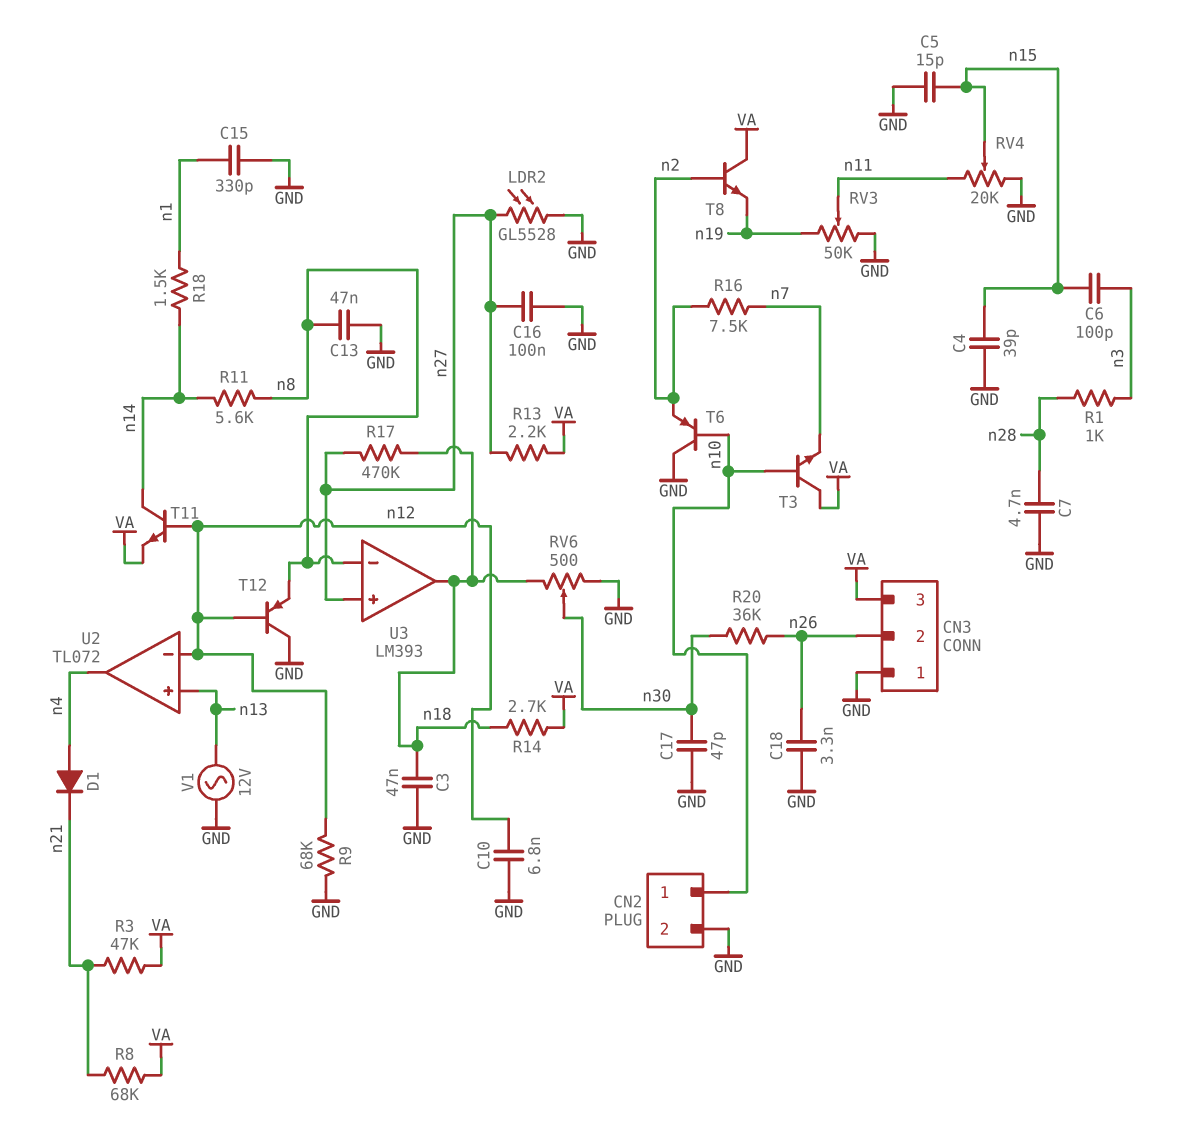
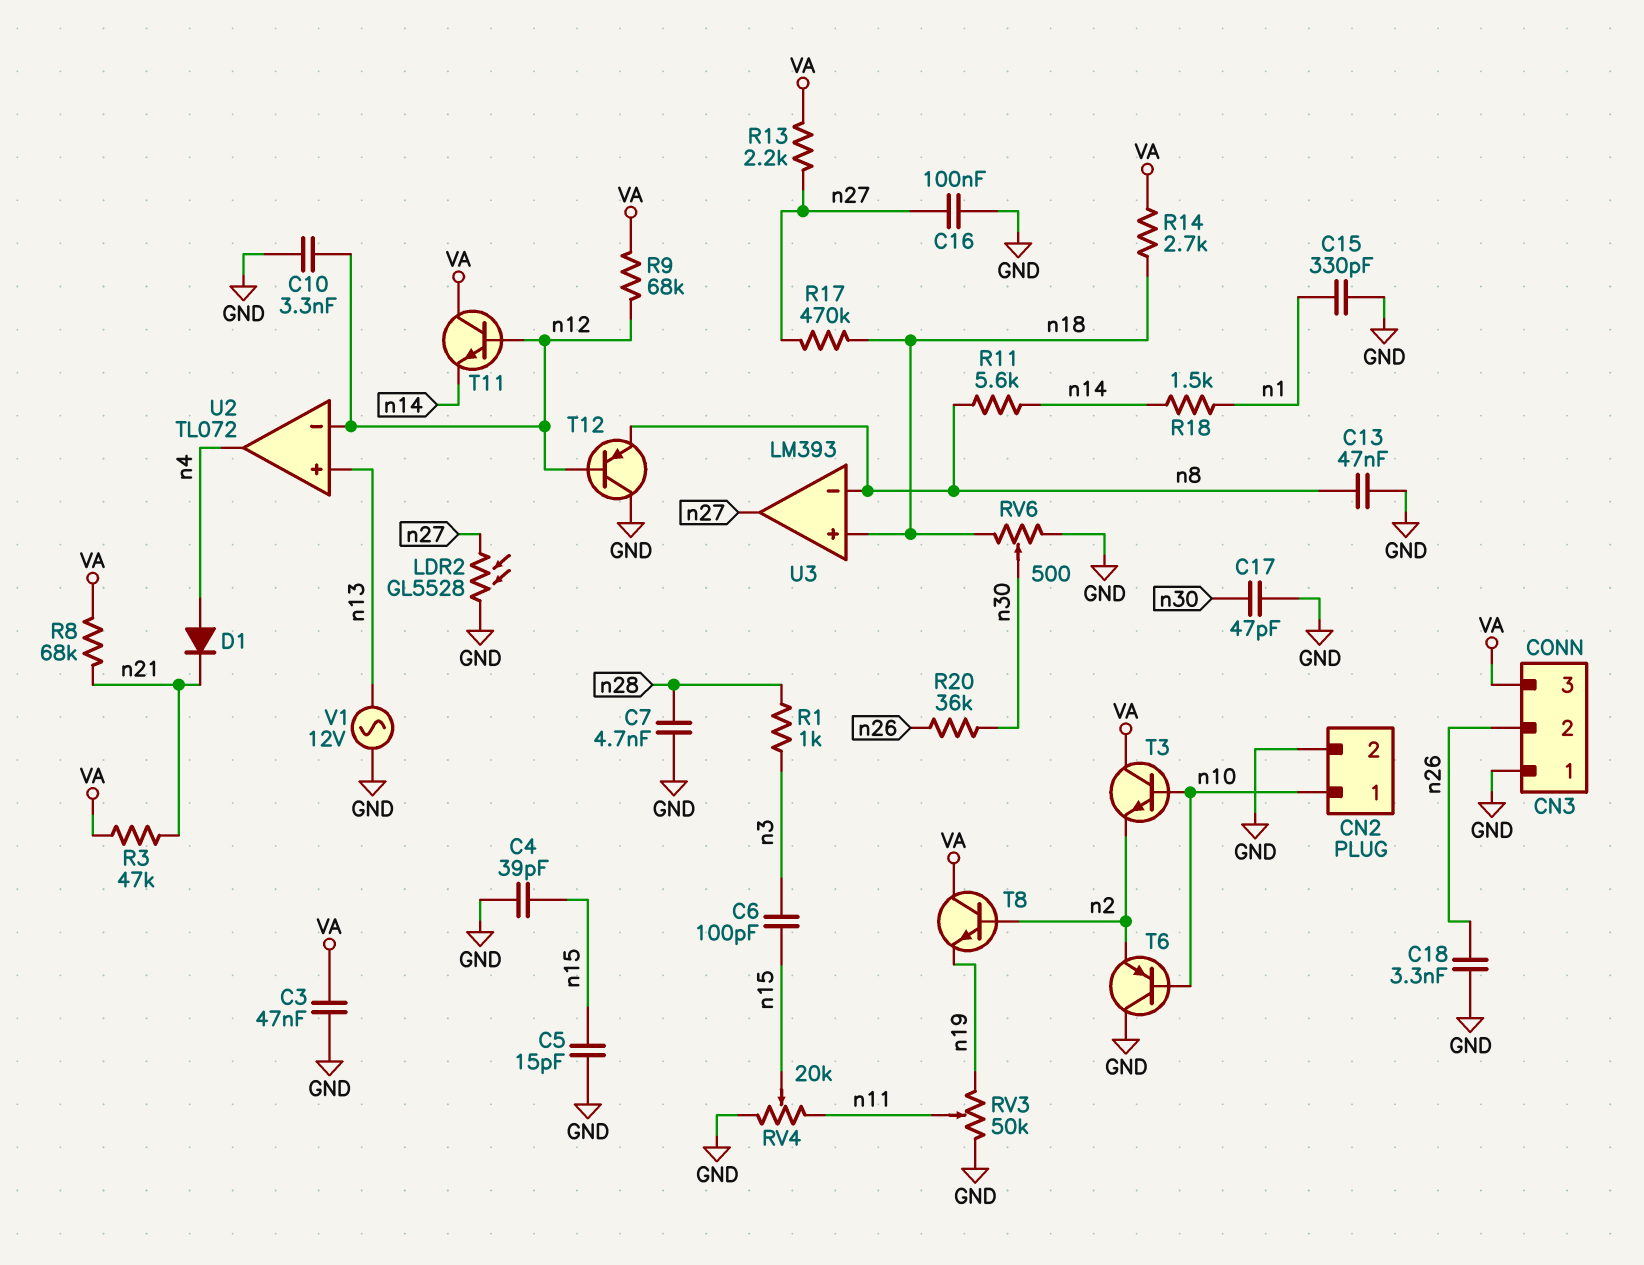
C3: 47nF (GND, n18) -> 47nF (GND, VA)
C10: 6.8nF (GND, n12) -> 3.3nF (GND, n12)
R9: 68k (GND, n12) -> 68k (VA, n12)
R16: 7.5k (n2, n7) -> none
T3: NPN (B n10, C VA, E n7) -> NPN (B n10, C VA, E n2)
T11: NPN (B n12, C n14, E VA) -> NPN (B n12, C VA, E n14)
U3 pin in+: n27 -> n18
U3 pin out: n18 -> n27

